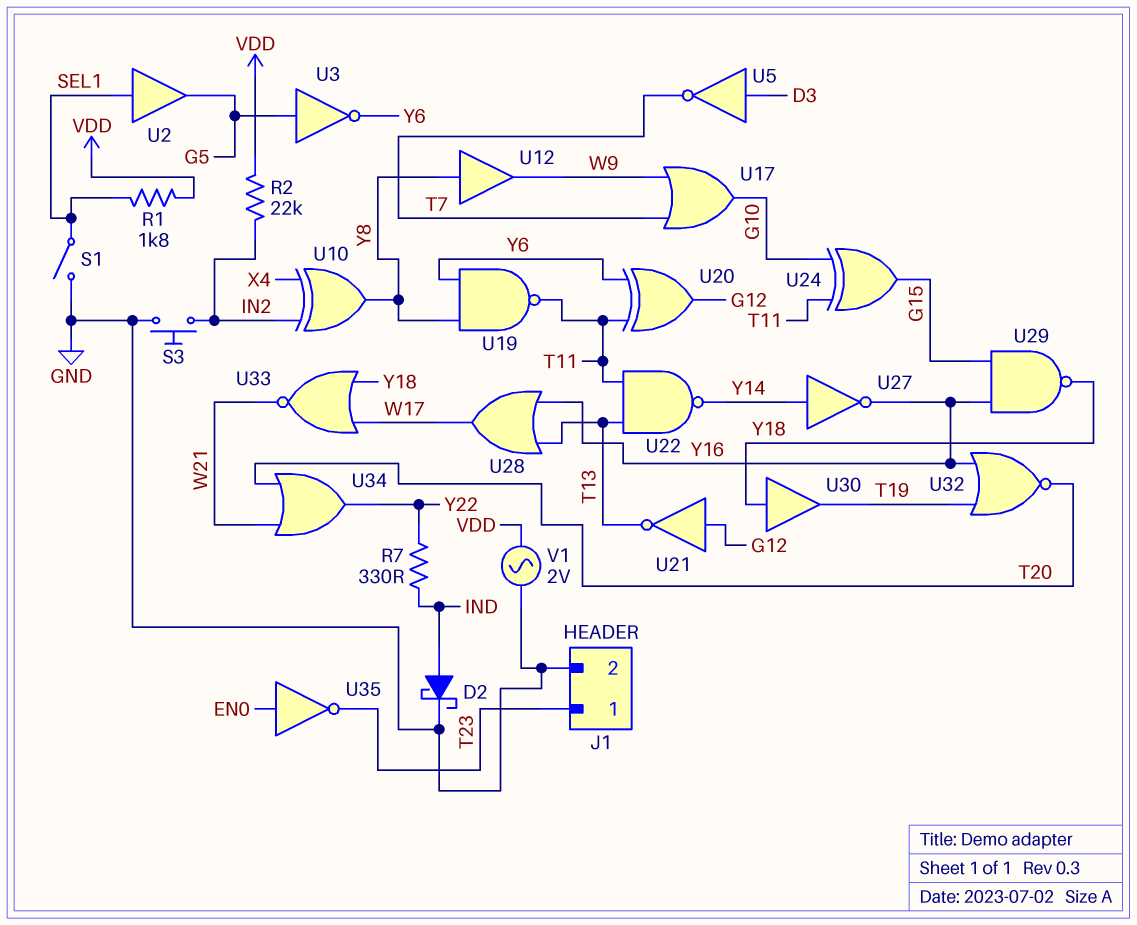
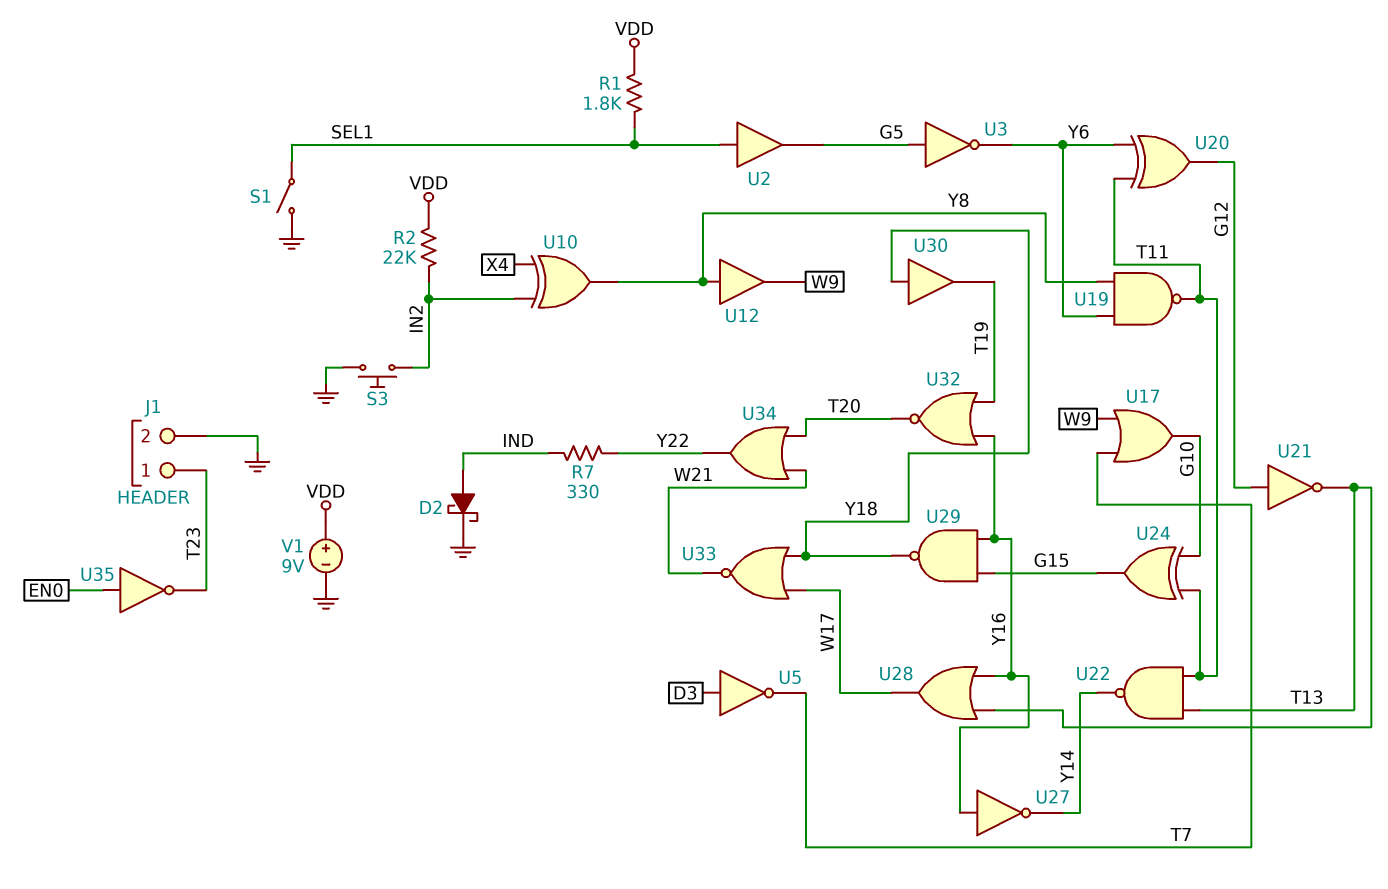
U27: NOT (in Y14, out Y16) -> NOT (in Y16, out Y14)
V1: AC 2V (GND, VDD) -> 9V (plus VDD, minus GND)

